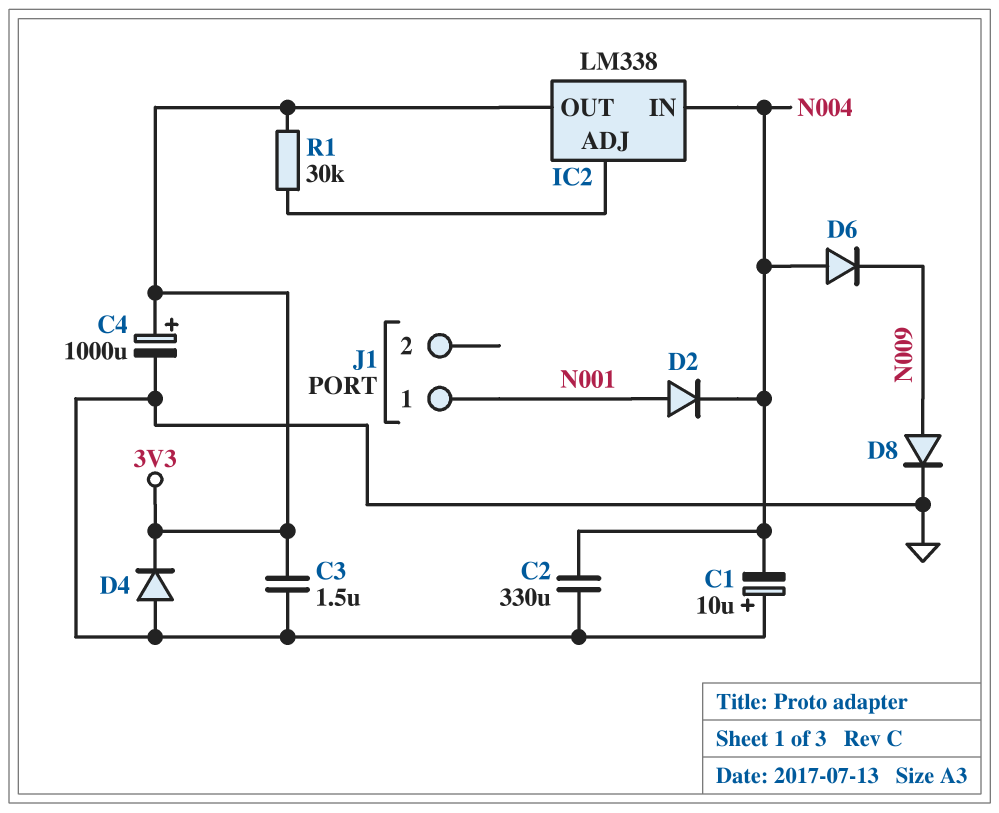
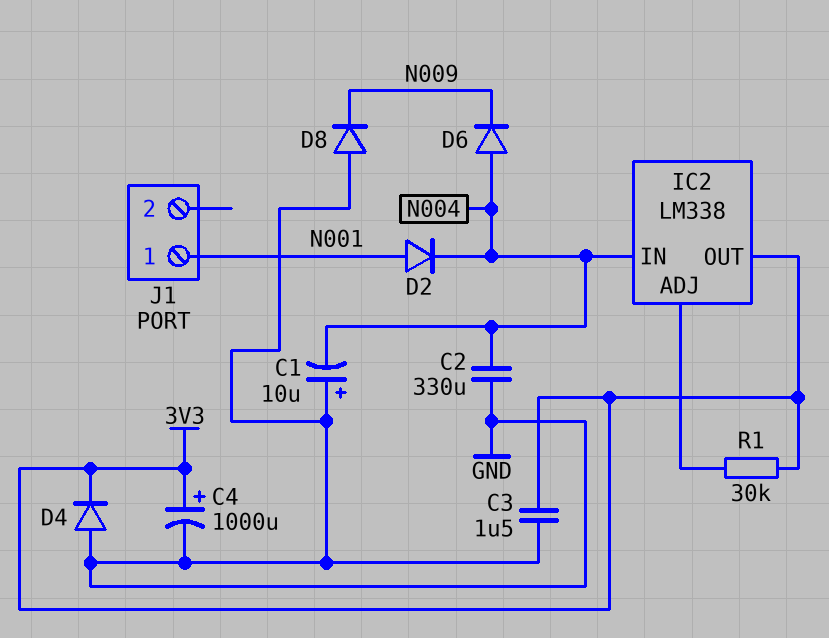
D8: diode (A N009, K GND) -> diode (A GND, K N009)

